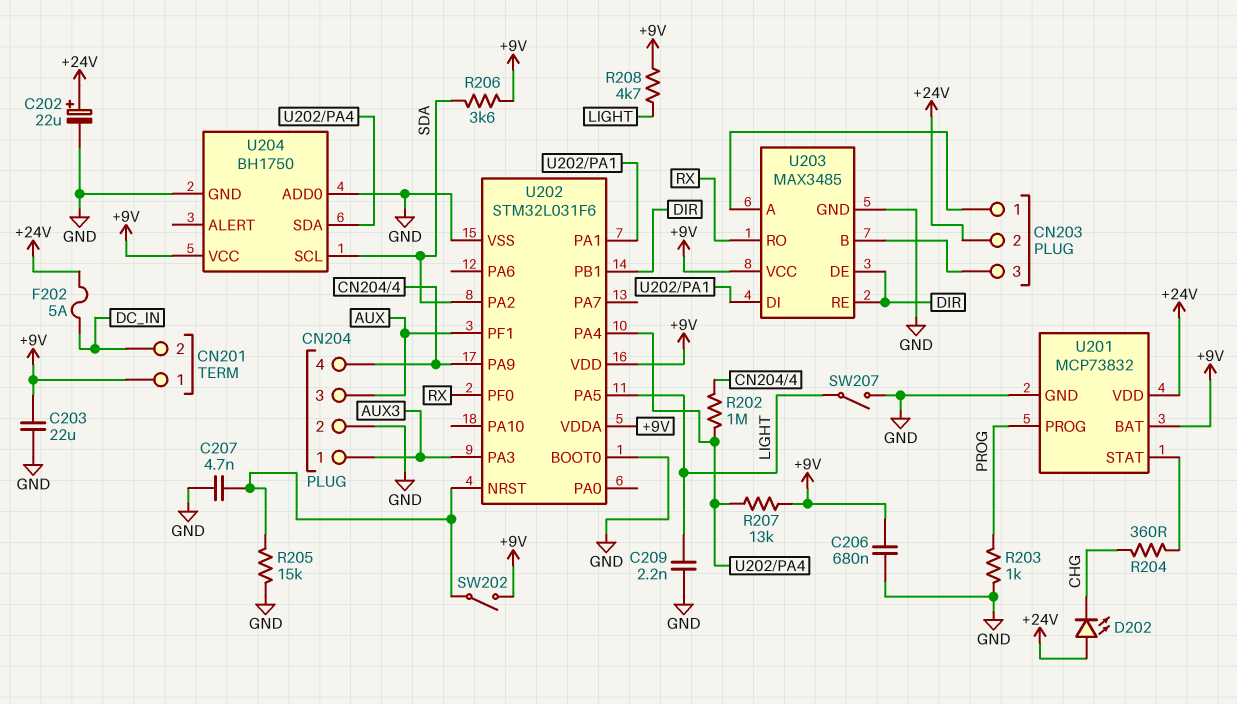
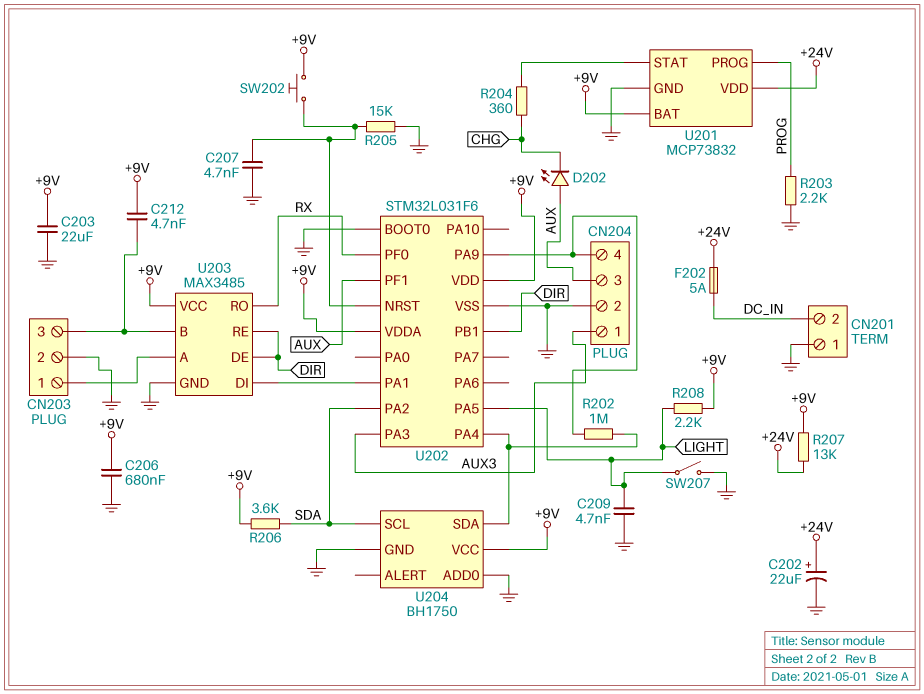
C209: 2.2nF (GND, LIGHT) -> 4.7nF (GND, LIGHT)
C212: none -> 4.7nF (+9V, CN203/3)
CN201 pin 1: +9V -> GND
CN203 pin 2: +24V -> GND
D202: LED (A +24V, K CHG) -> LED (A AUX, K CHG)
R203: 1k (GND, PROG) -> 2.2k (GND, PROG)
R207: 13k (+9V, U202/PA4) -> 13k (+9V, +24V)
R208: 4.7k (+9V, LIGHT) -> 2.2k (+9V, LIGHT)
SW202: switch (+9V, U202/NRST) -> button (+9V, U202/NRST)

